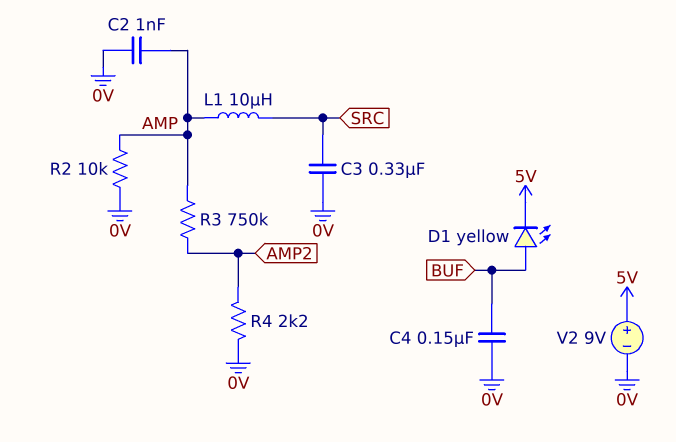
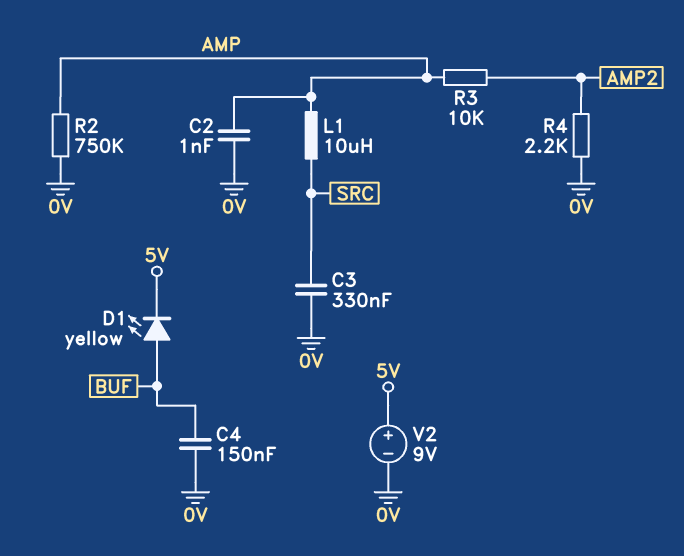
R2: 10k (0V, AMP) -> 750k (0V, AMP)
R3: 750k (AMP, AMP2) -> 10k (AMP, AMP2)

